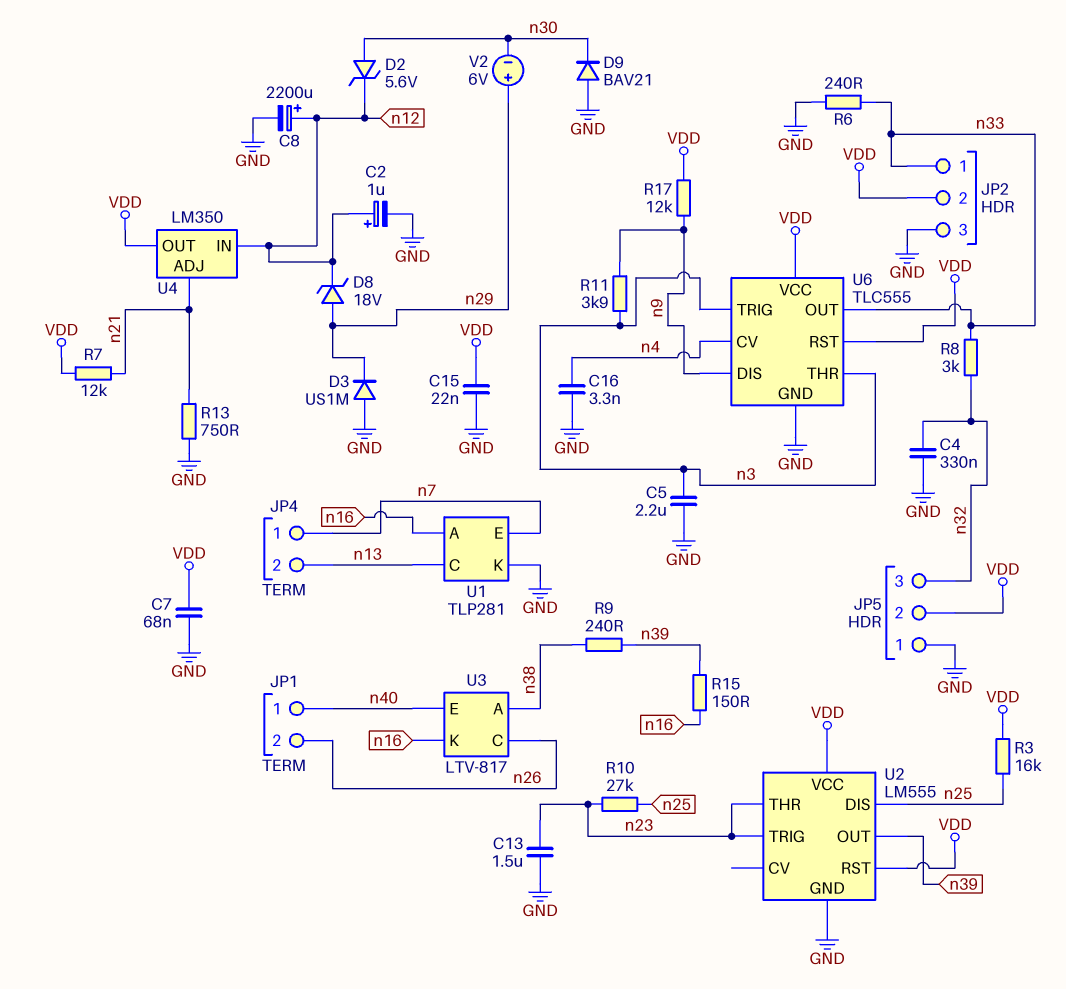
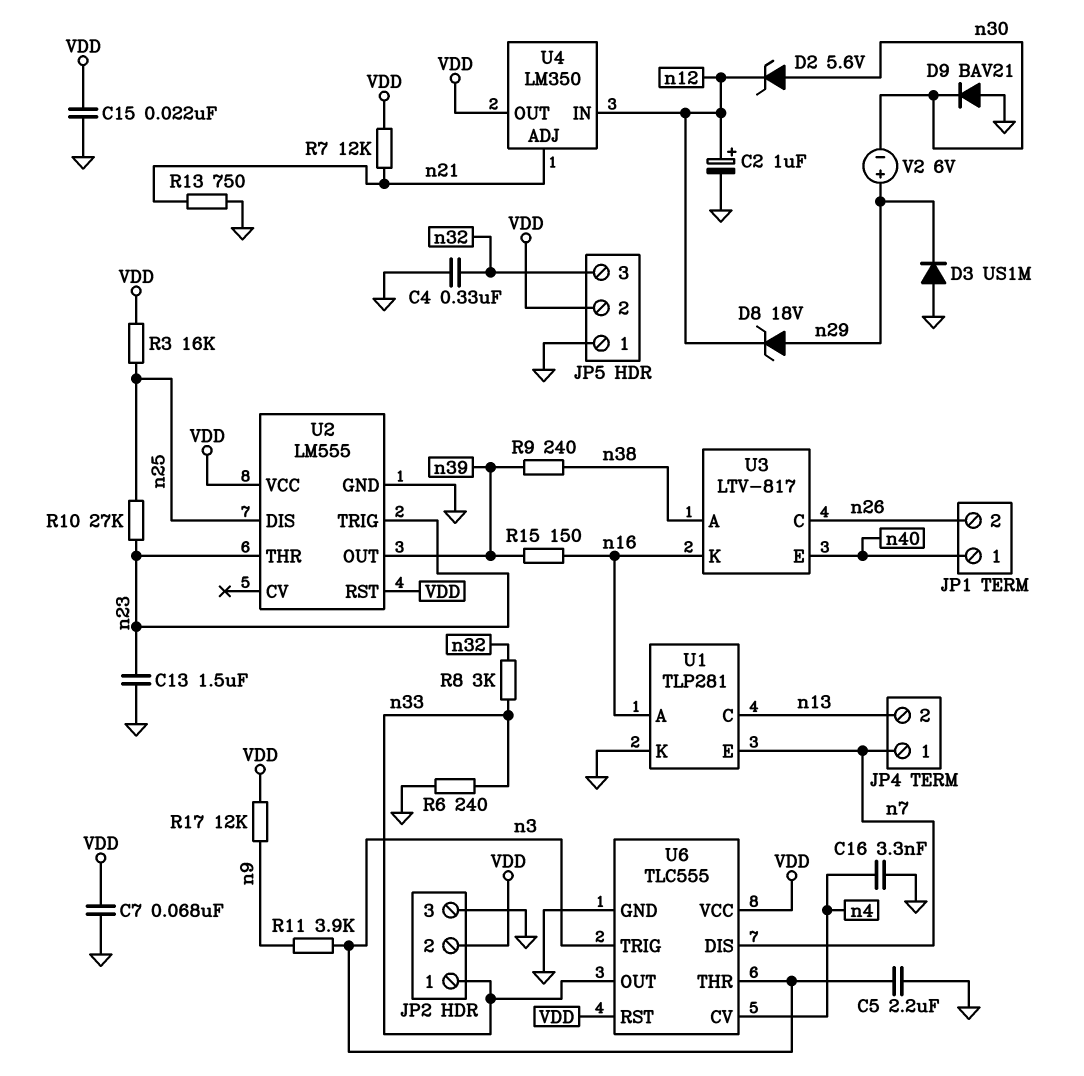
C8: 2200uF (plus n12, minus GND) -> none
U6 pin DIS: n9 -> n7

